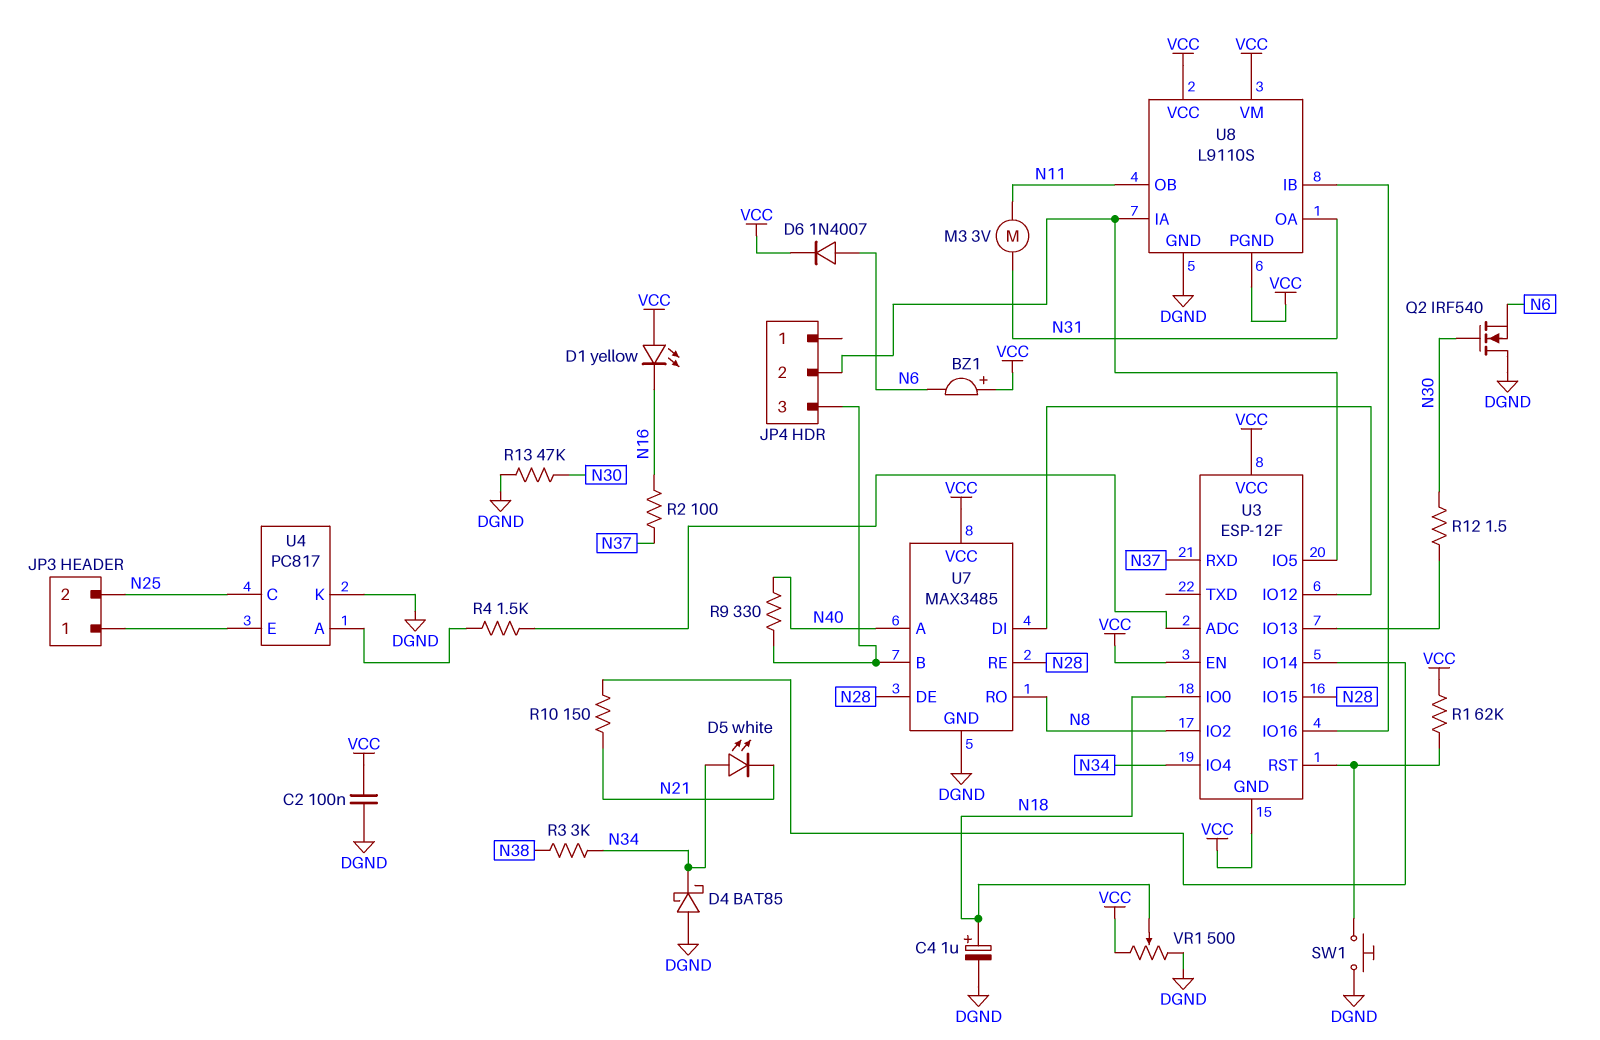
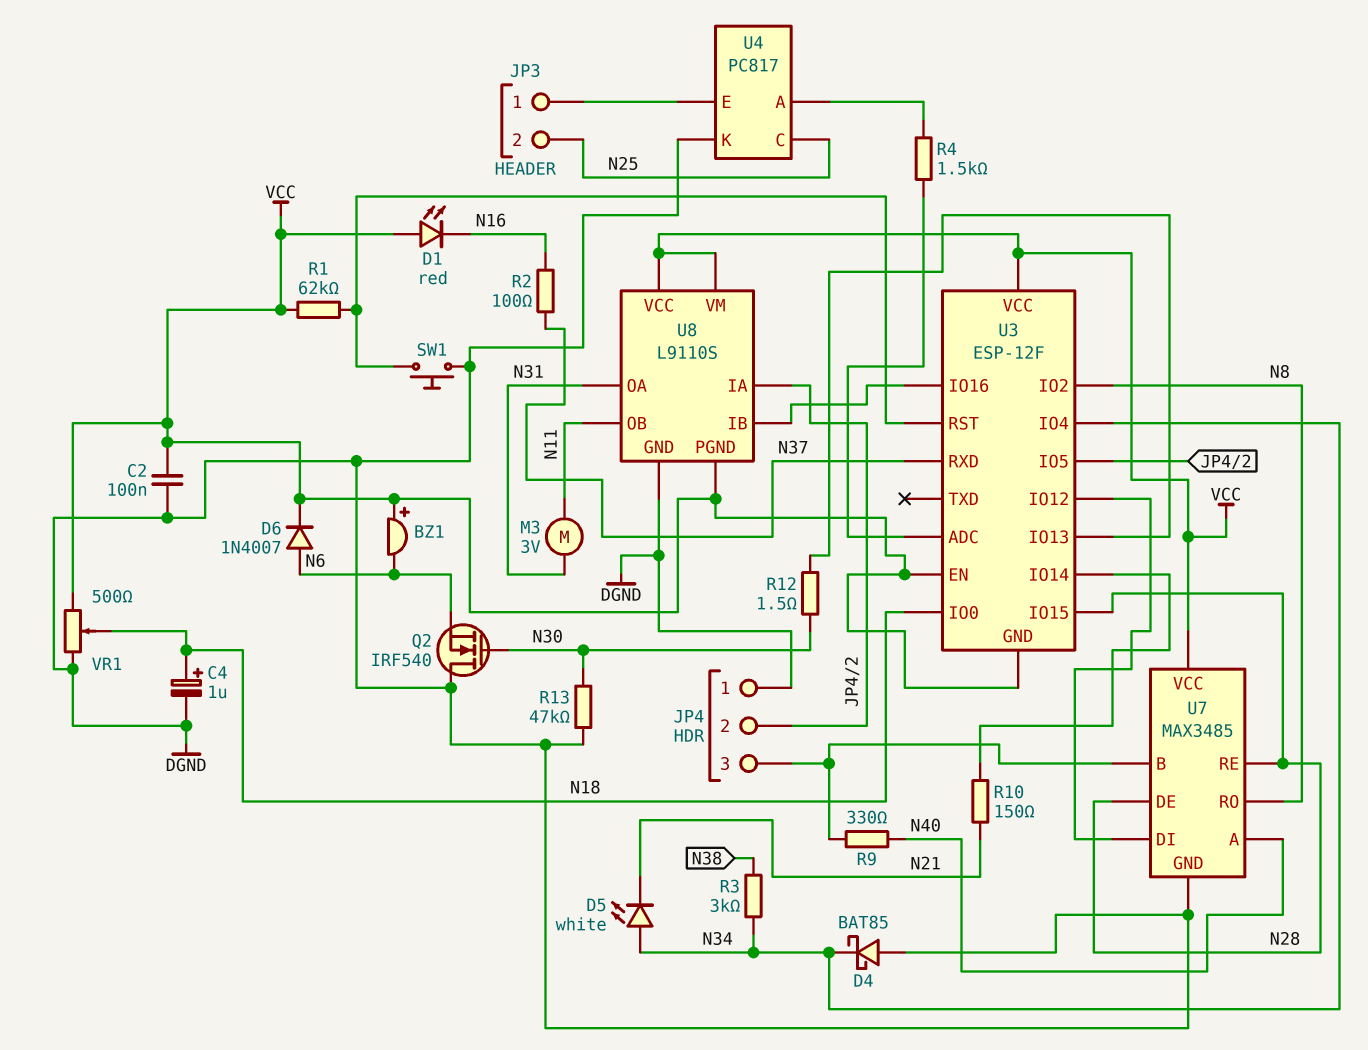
D1: LED yellow (A VCC, K N16) -> LED red (A VCC, K N16)
JP4 pin 1: none -> DGND

